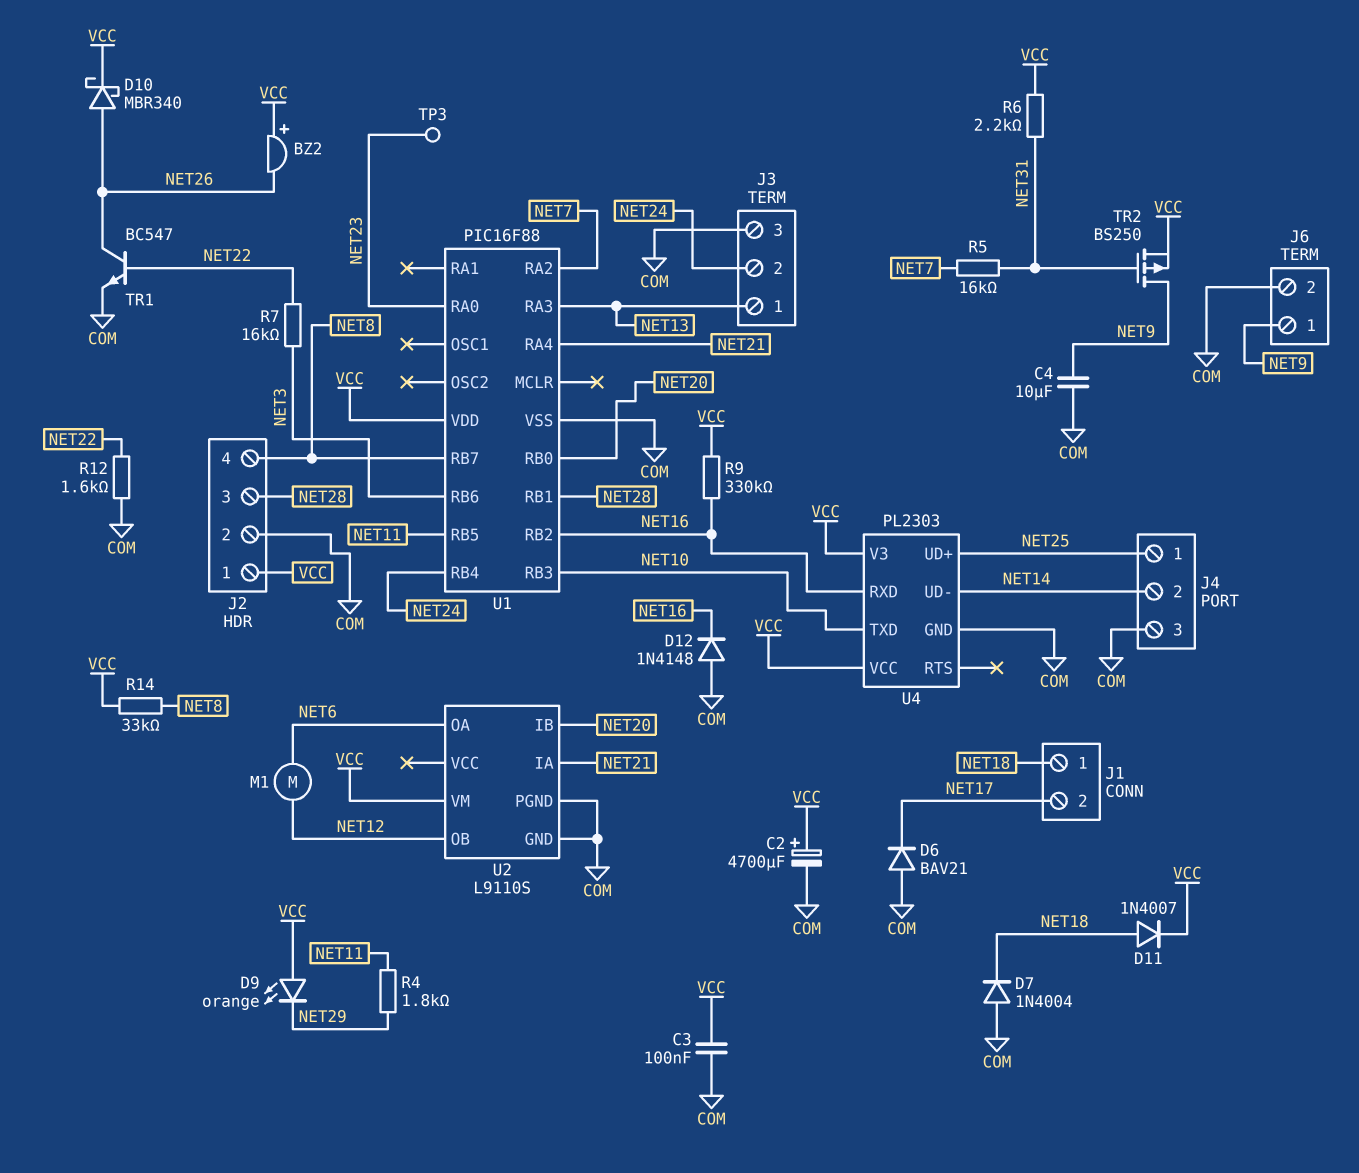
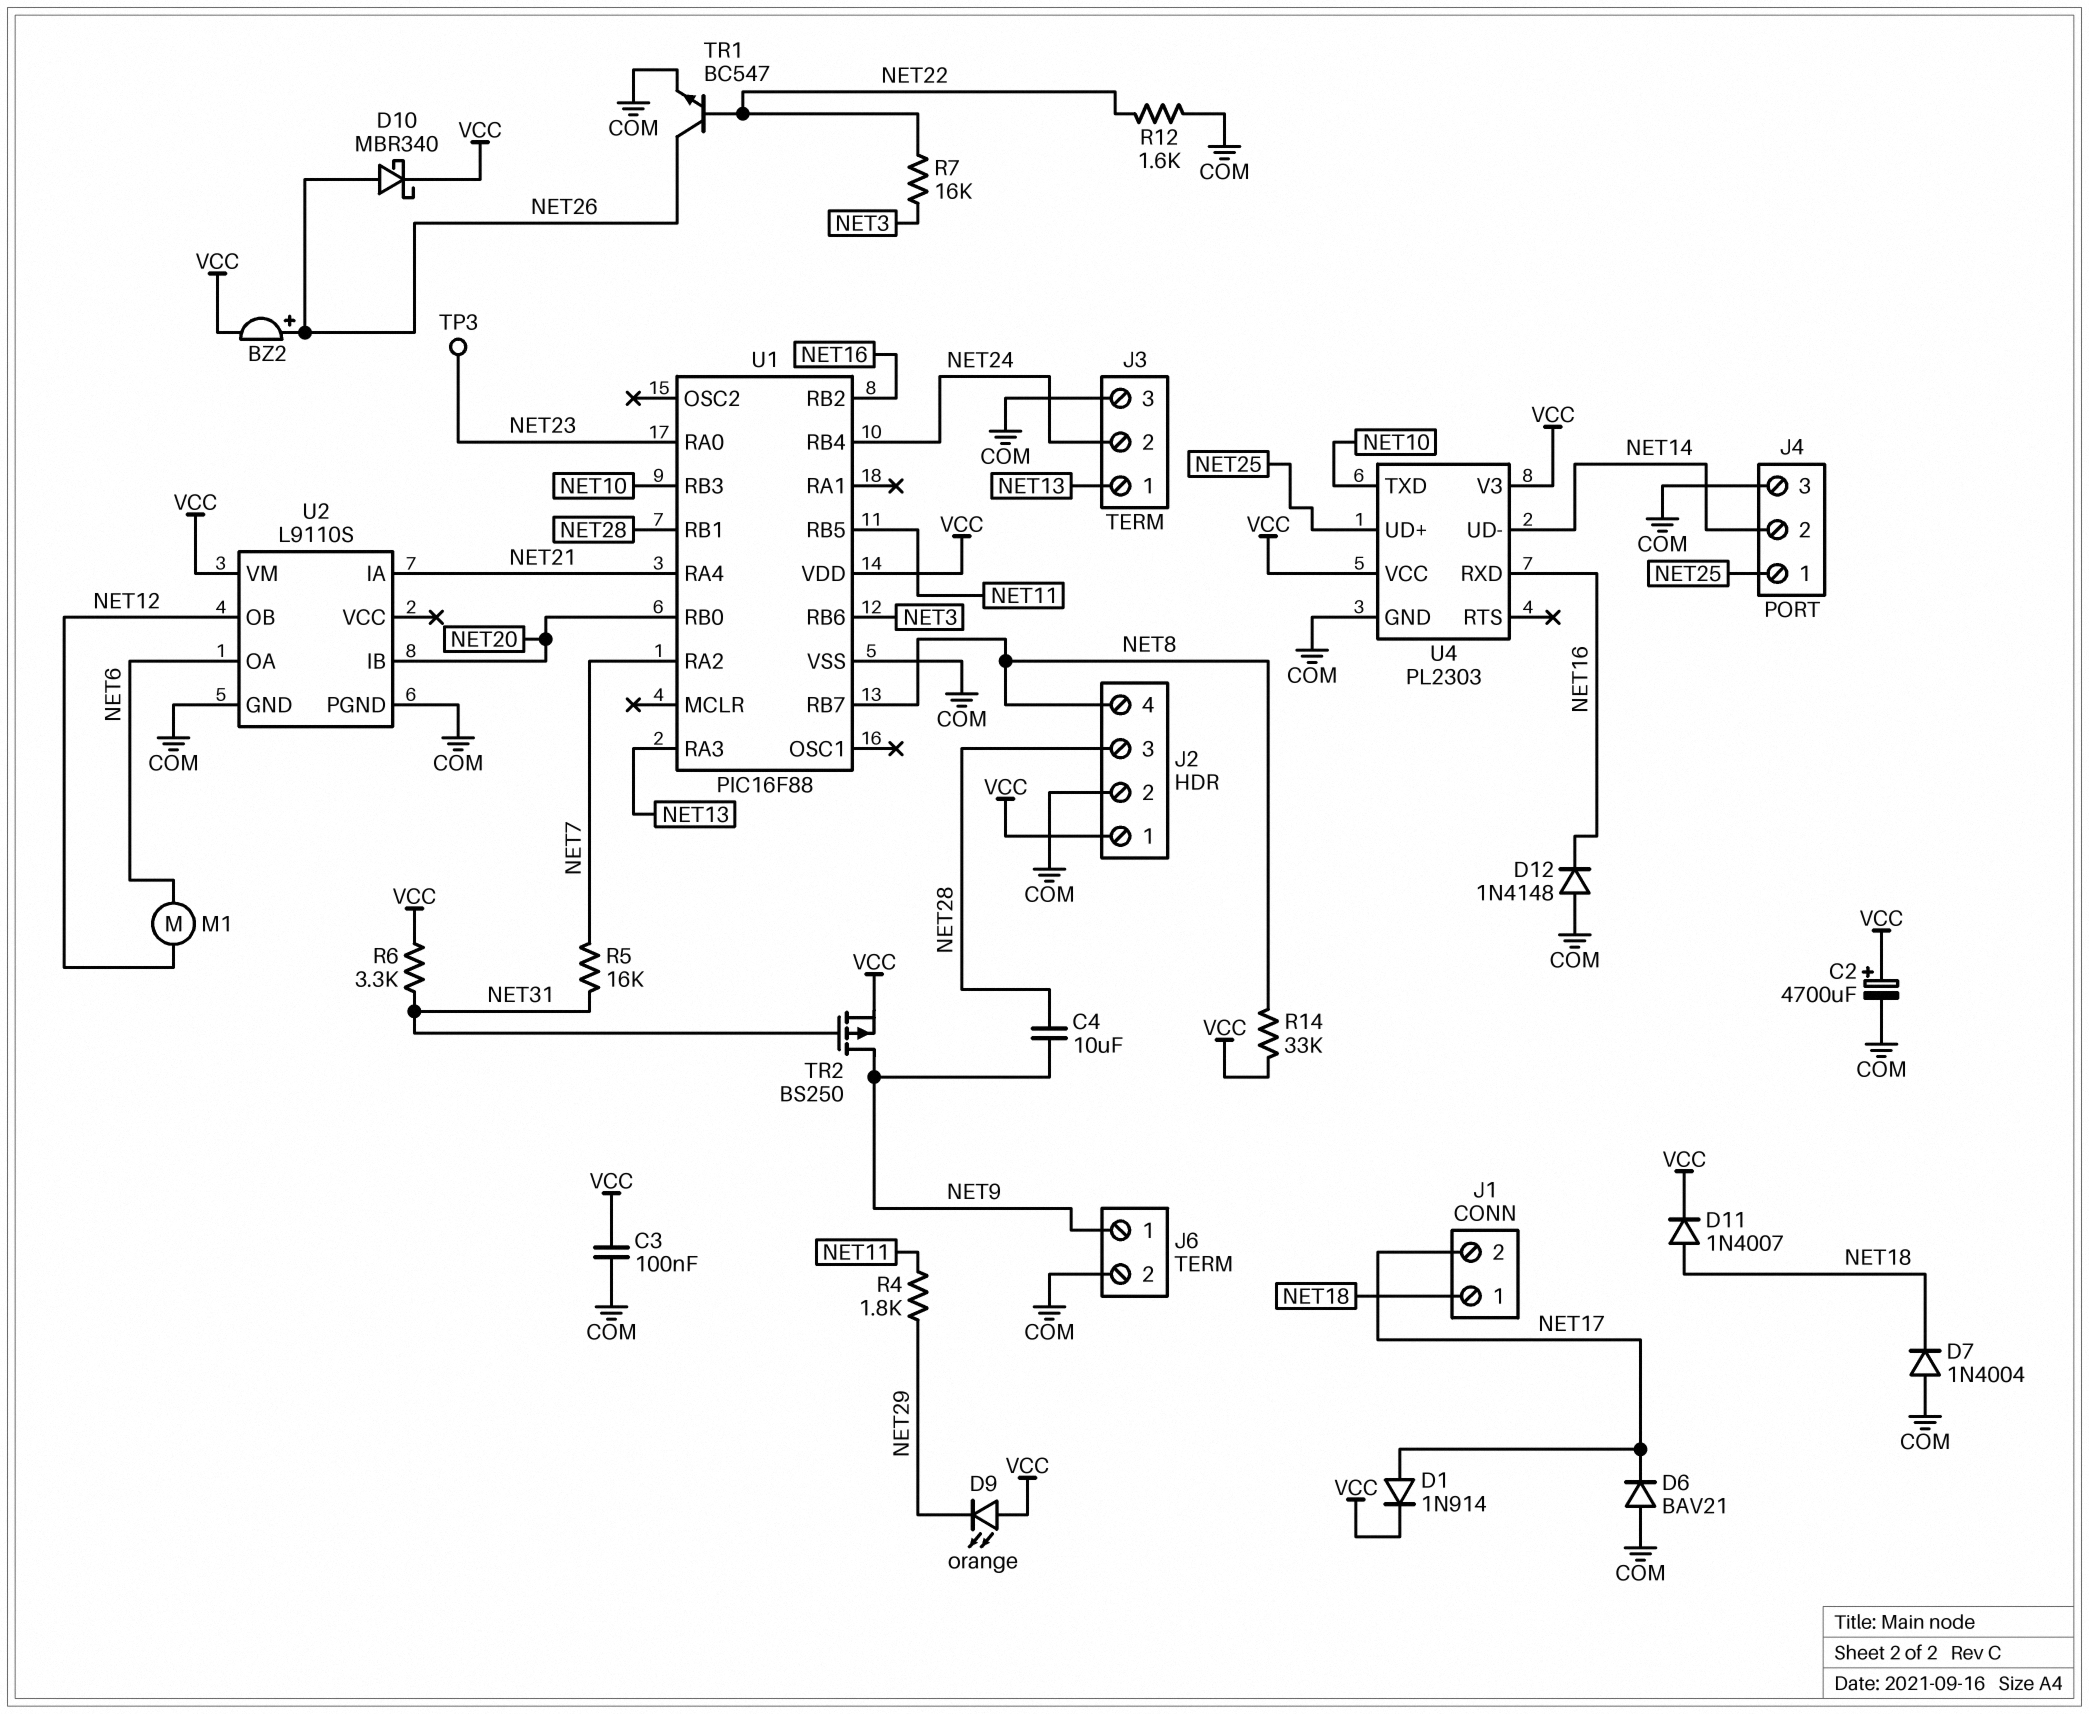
BZ2: buzzer (plus VCC, minus NET26) -> buzzer (plus NET26, minus VCC)
C4: 10uF (COM, NET9) -> 10uF (NET9, NET28)
D1: none -> diode 1N914 (A NET17, K VCC)
R6: 2.2k (NET31, VCC) -> 3.3k (NET31, VCC)
R9: 330k (NET16, VCC) -> none

